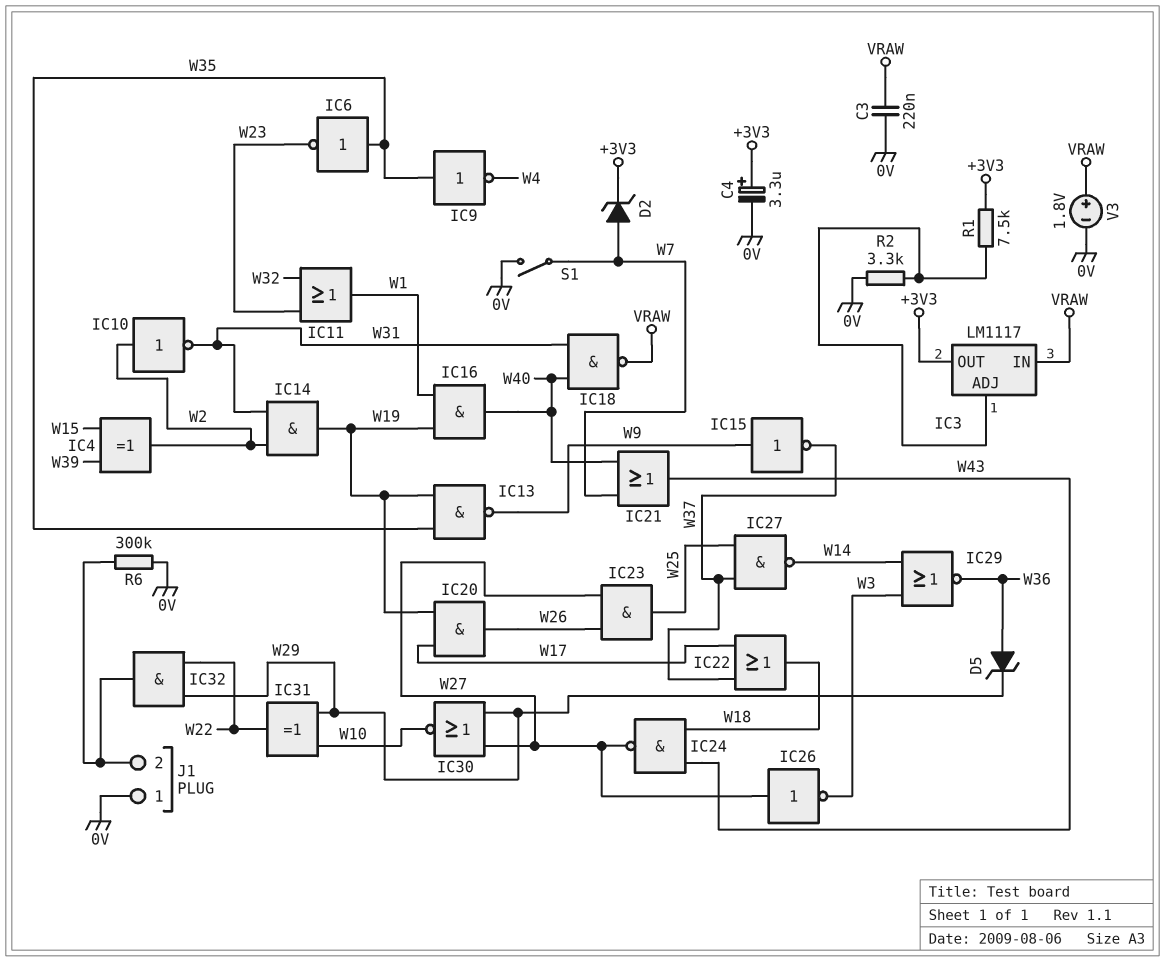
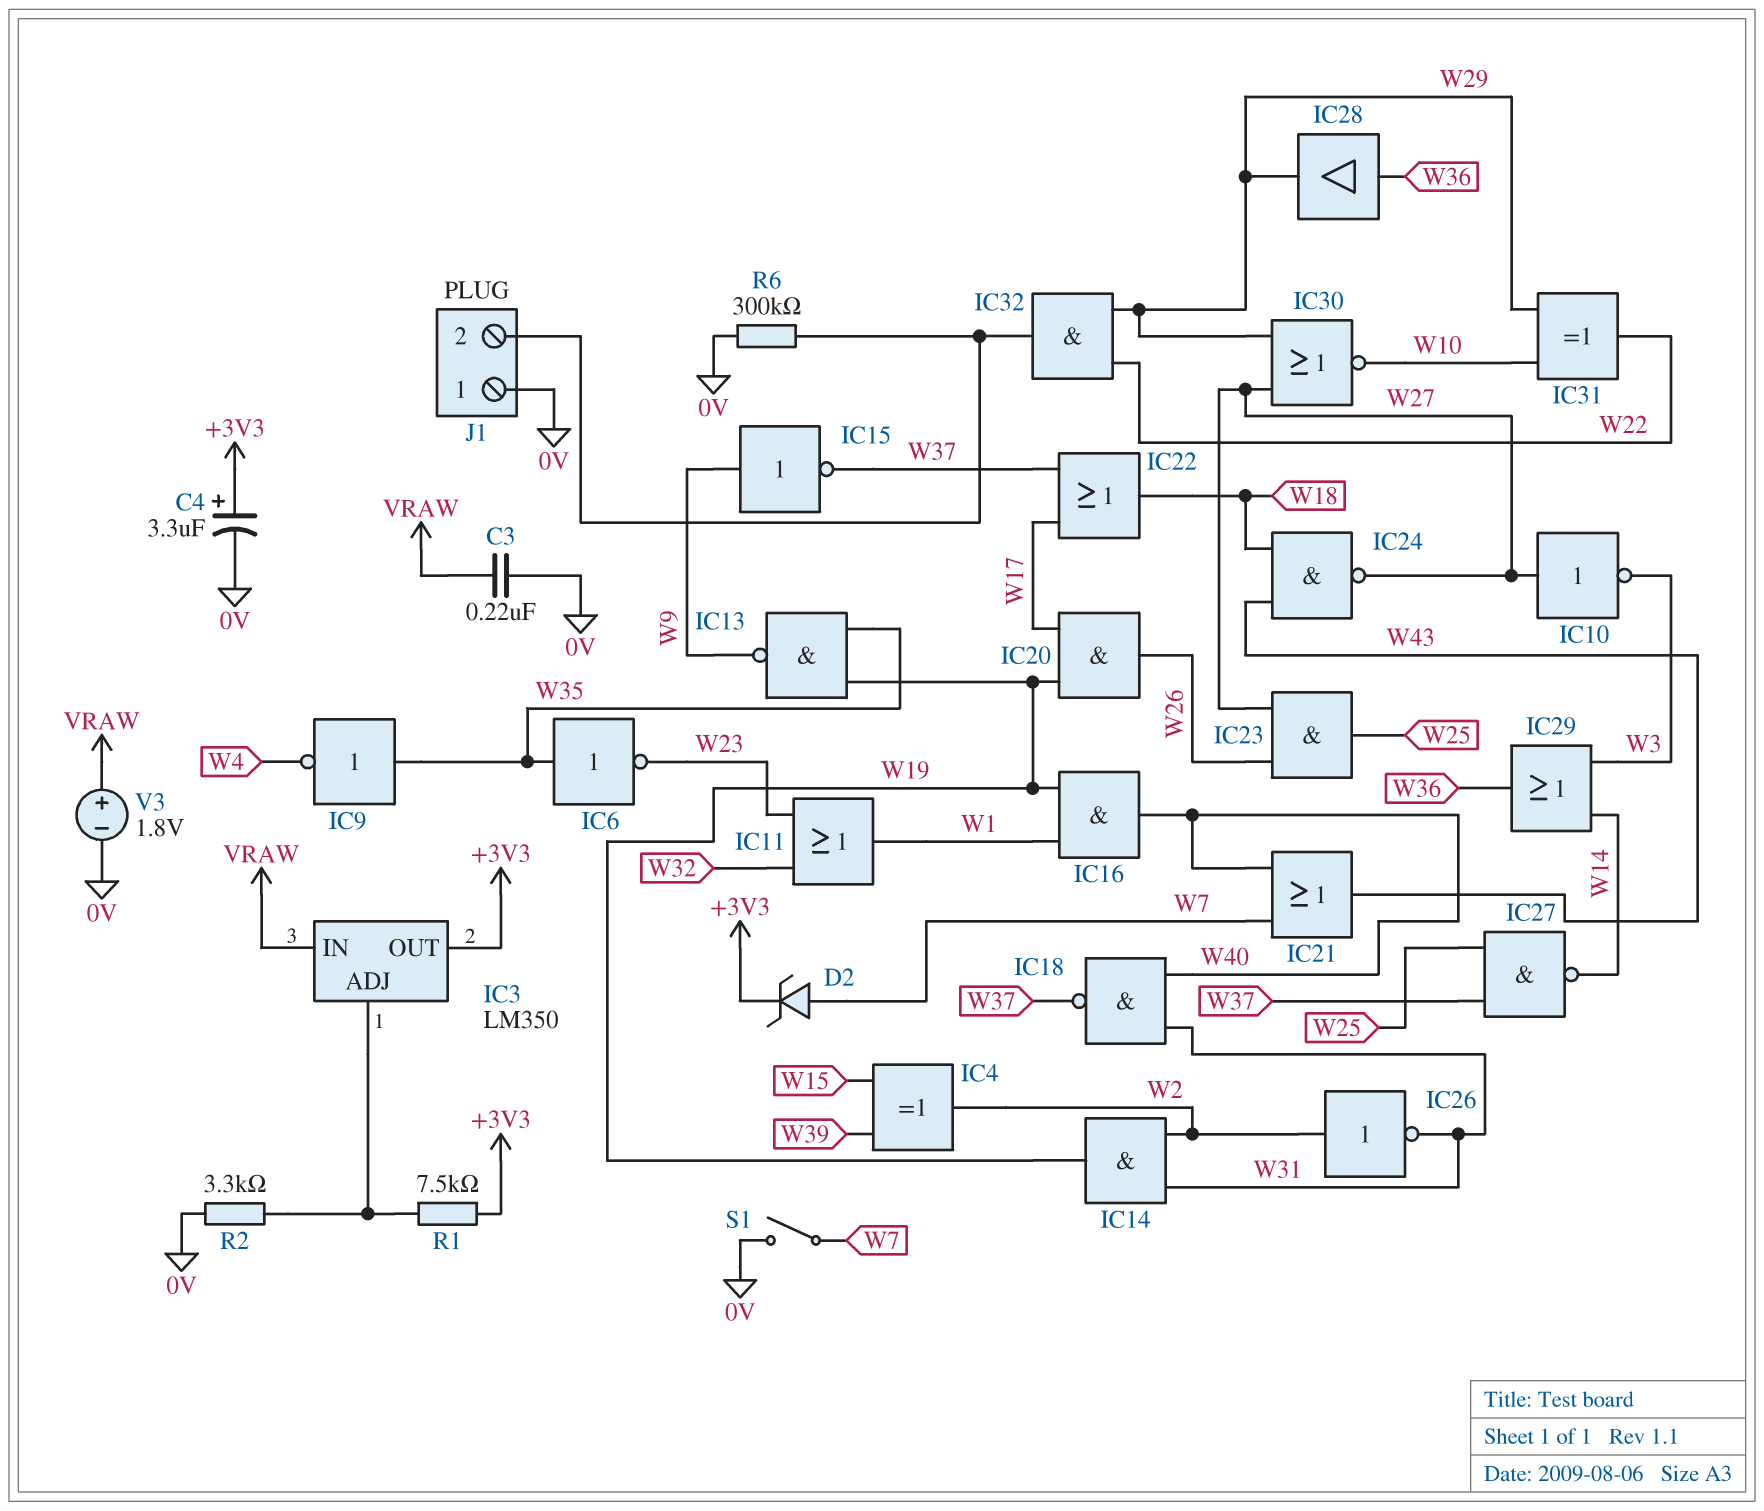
D5: zener (A W36, K W29) -> none
IC3: LM1117 -> LM350
IC10: NOT (in W2, out W31) -> NOT (in W27, out W3)
IC18: NAND (in W31, in W40, out VRAW) -> NAND (in W31, in W40, out W37)
IC26: NOT (in W27, out W3) -> NOT (in W2, out W31)
IC28: none -> buffer (in W36, out W29)
IC29: NOR (in W3, in W14, out W36) -> OR (in W3, in W14, out W36)

